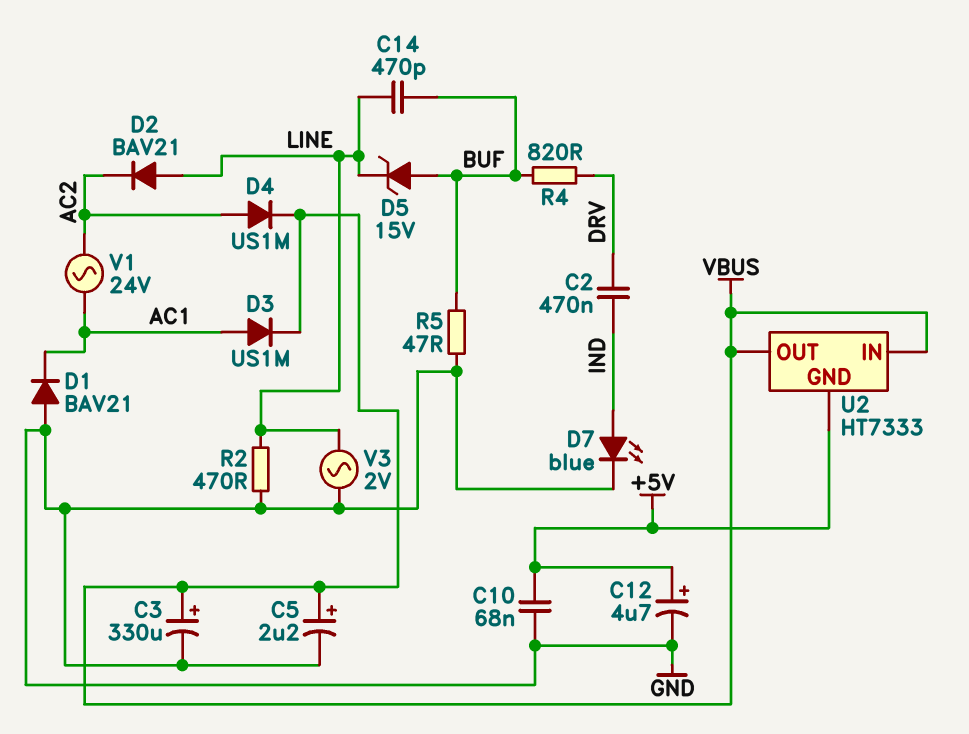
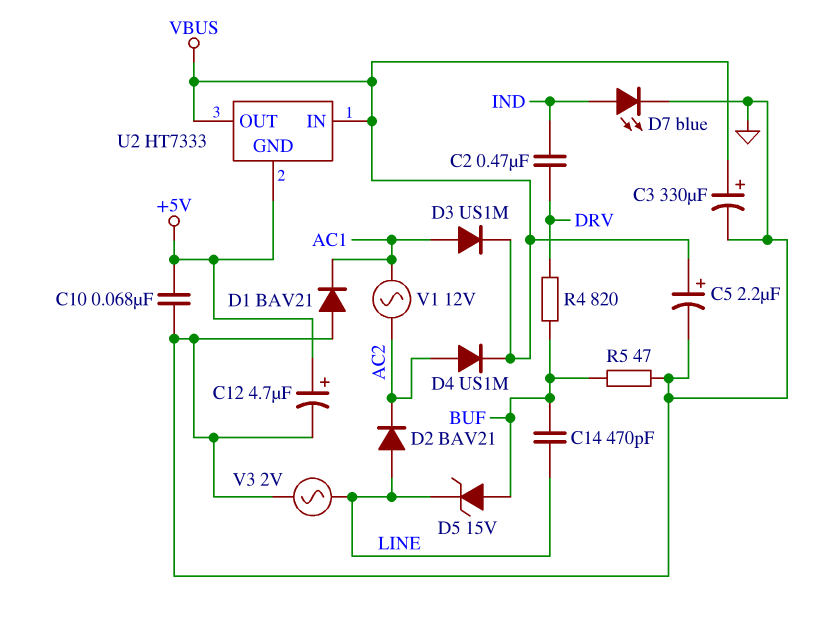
R2: 470 (GND, LINE) -> none
V1: AC 24V (AC1, AC2) -> AC 12V (AC1, AC2)

